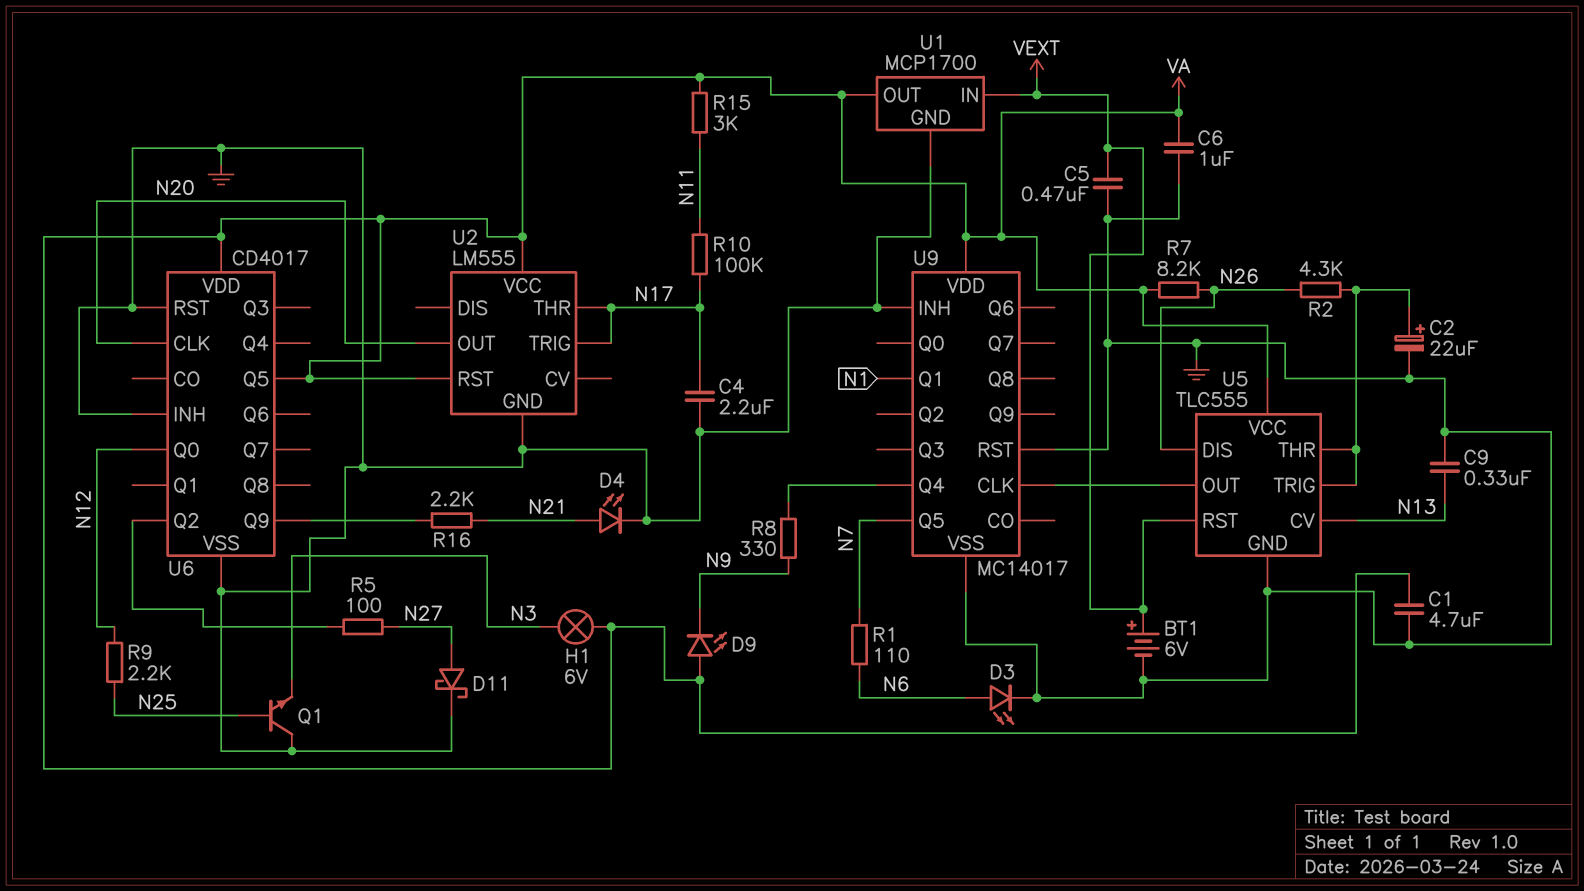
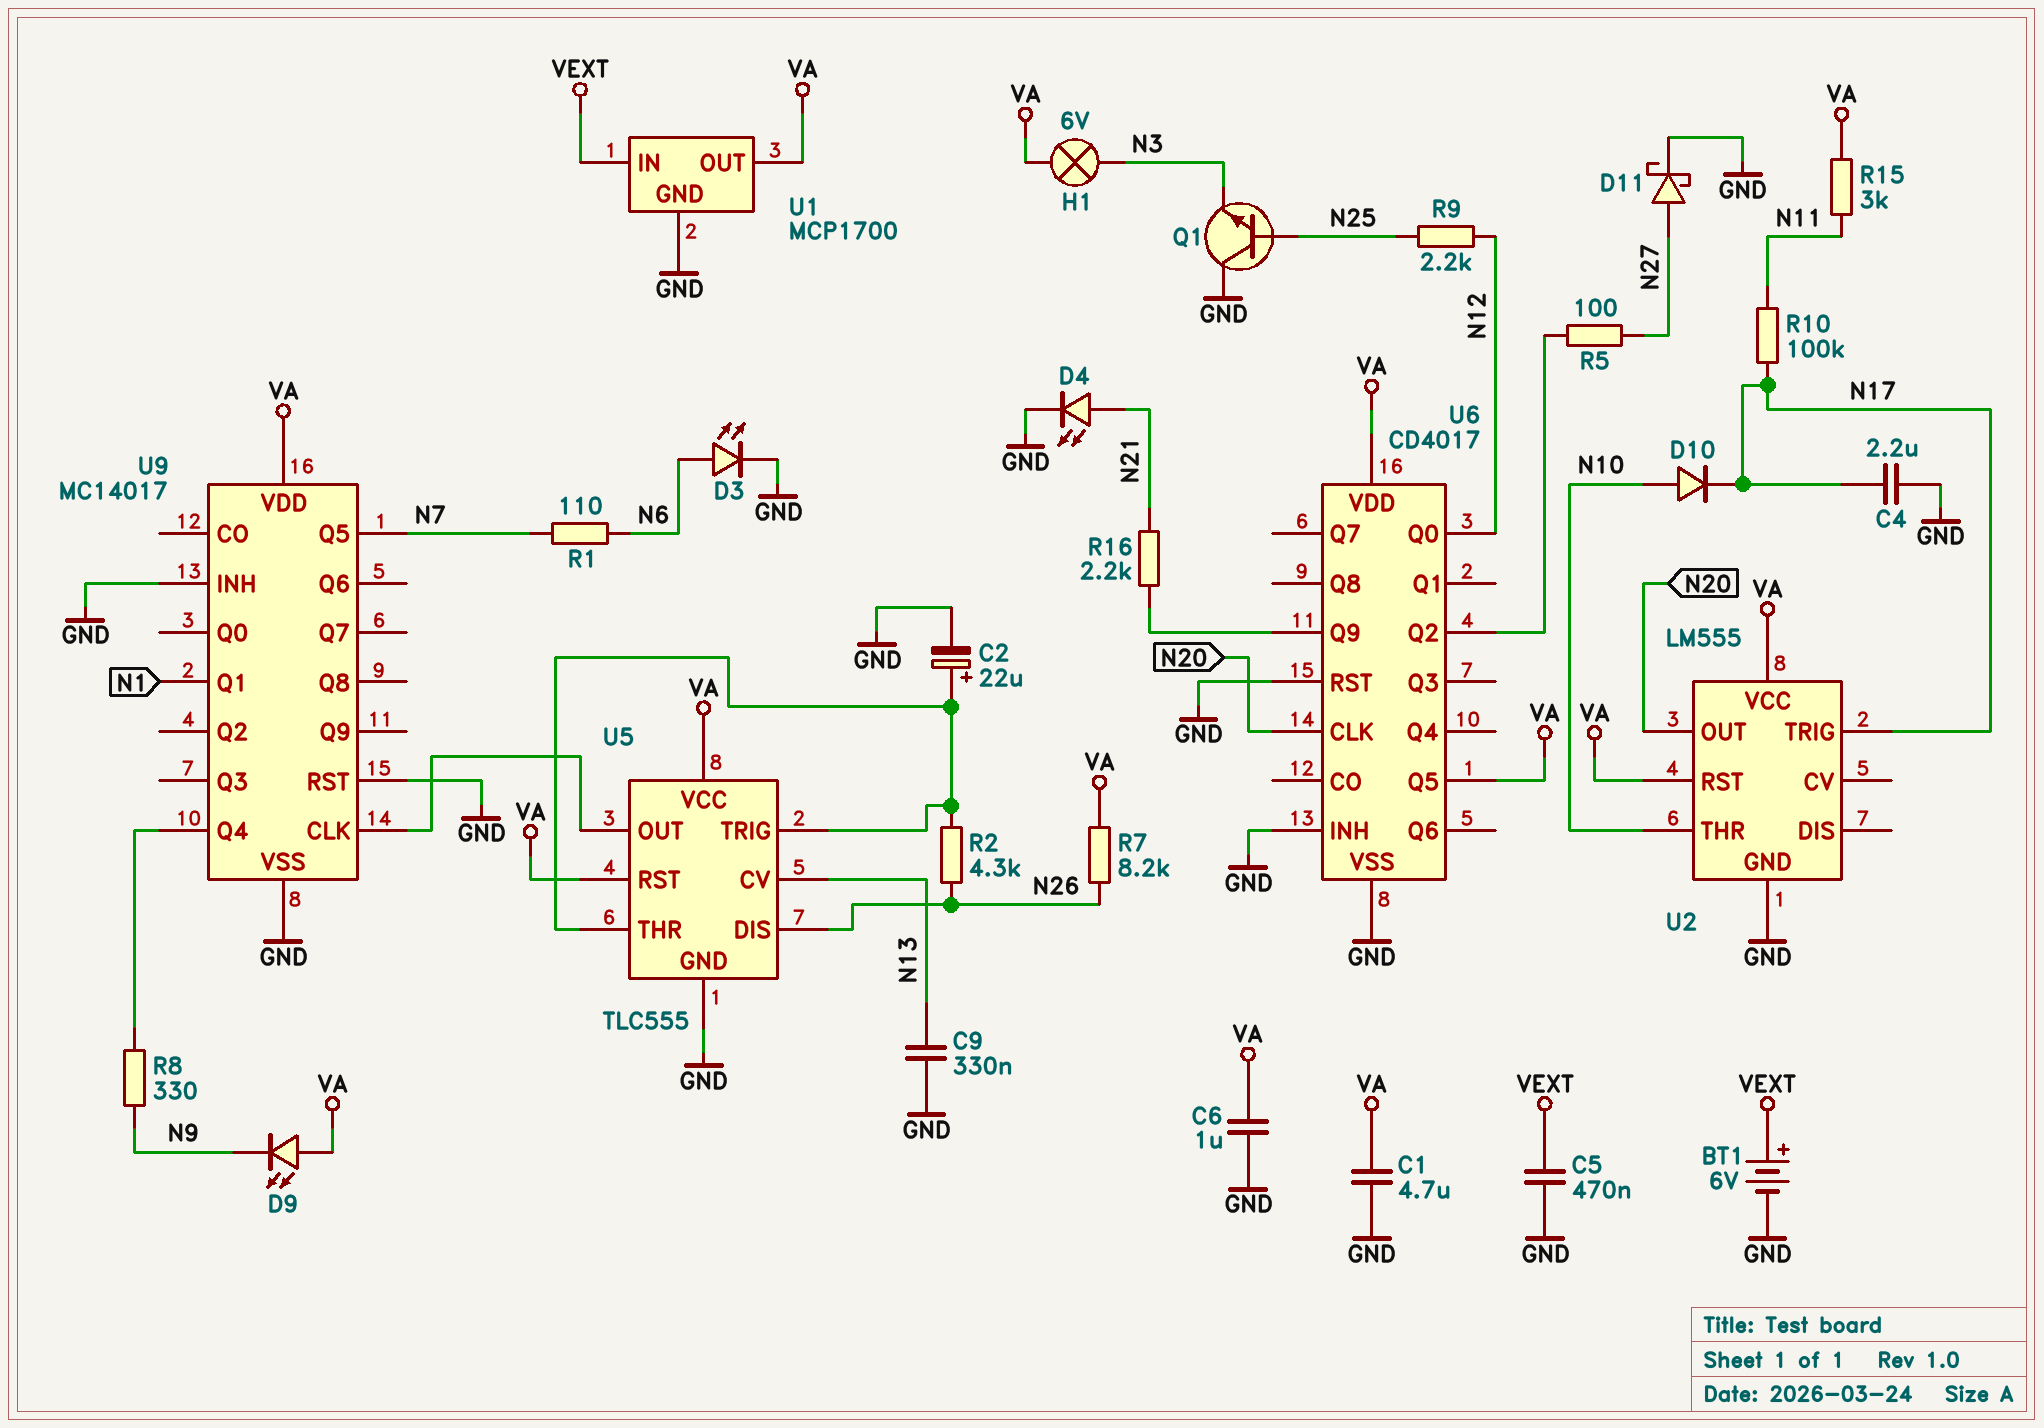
D10: none -> diode (A N10, K N17)
U2 pin THR: N17 -> N10
U5 pin RST: VEXT -> VA

